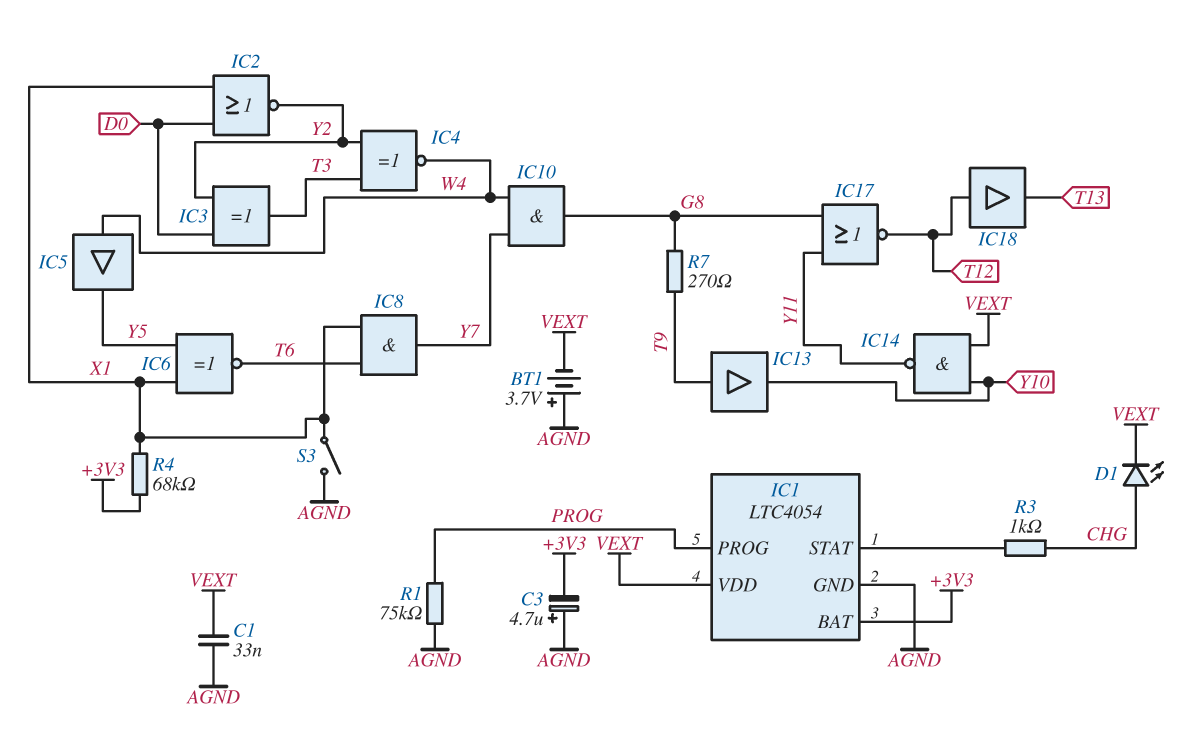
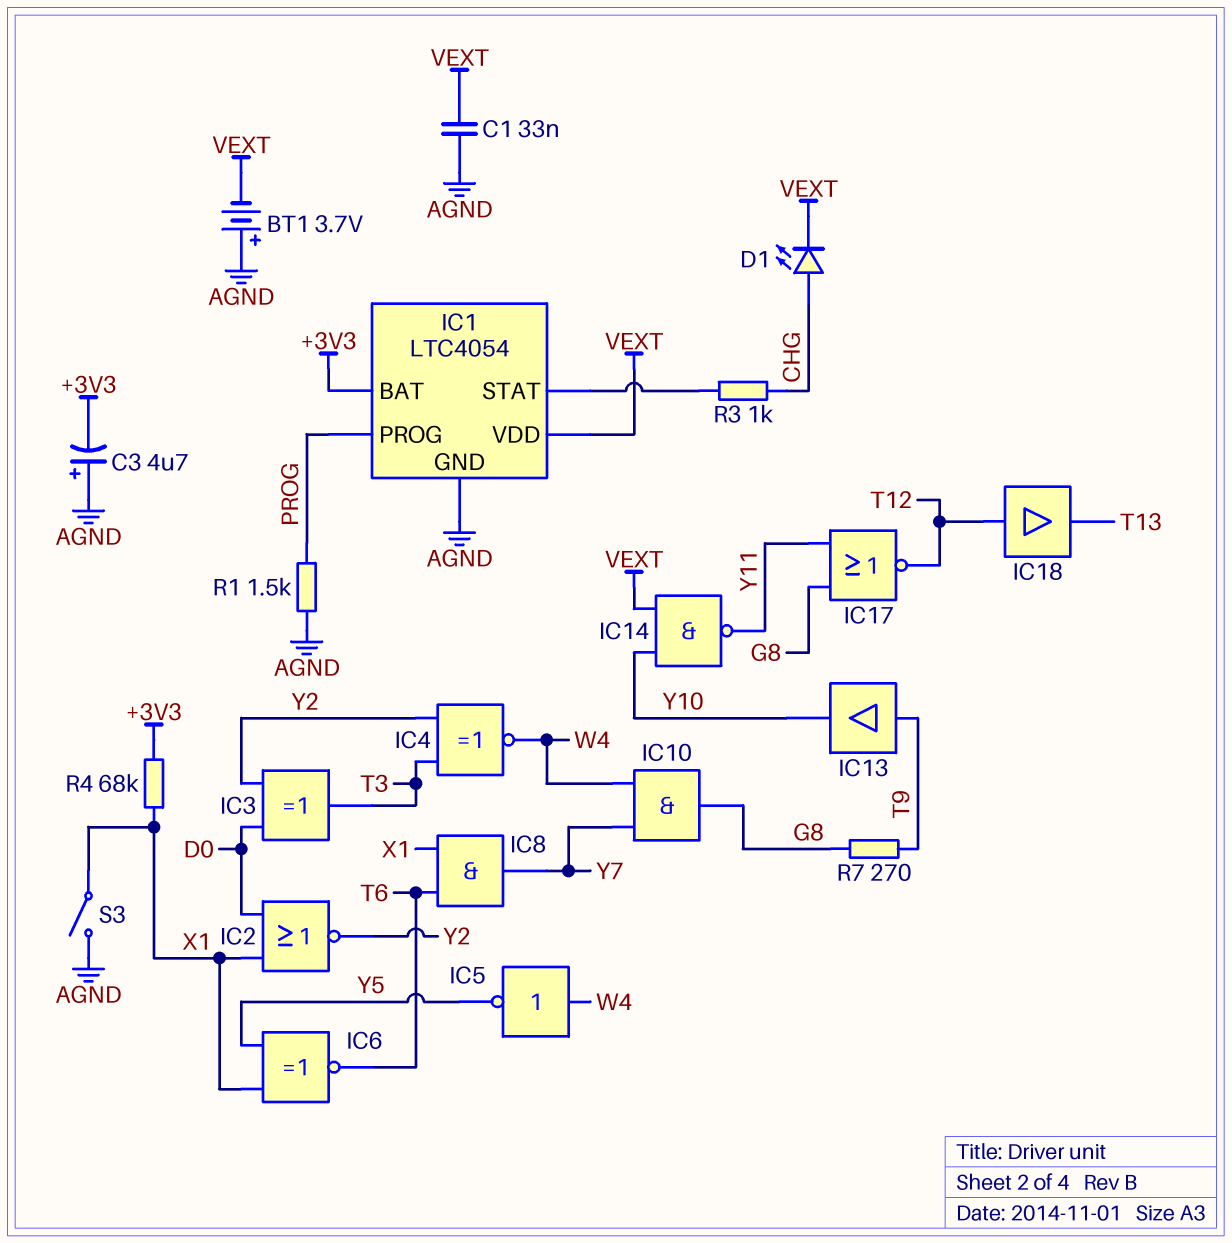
IC5: buffer (in W4, out Y5) -> NOT (in W4, out Y5)
R1: 75k (AGND, PROG) -> 1.5k (AGND, PROG)

